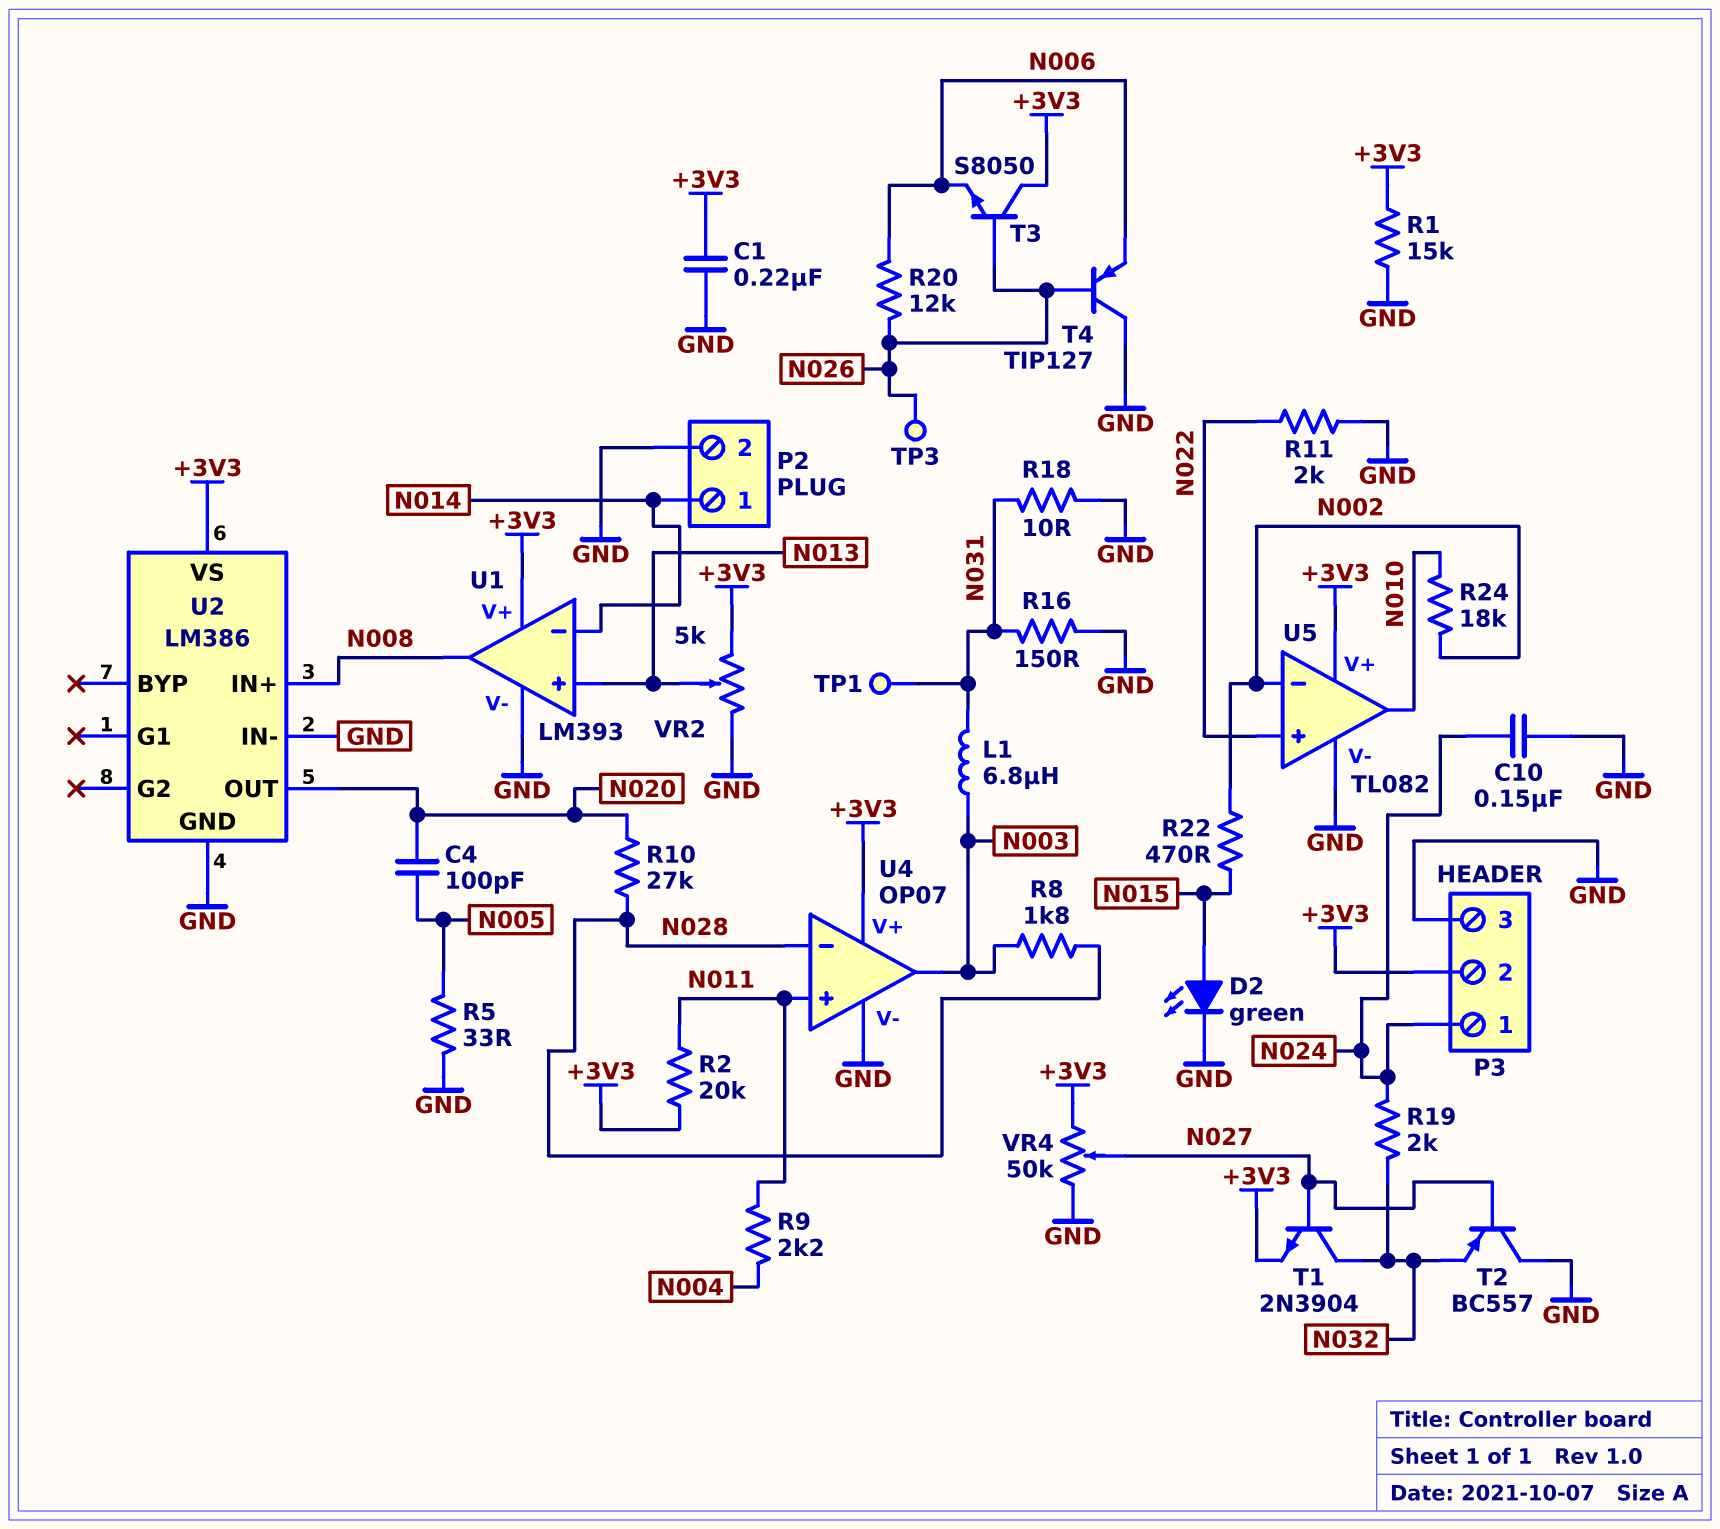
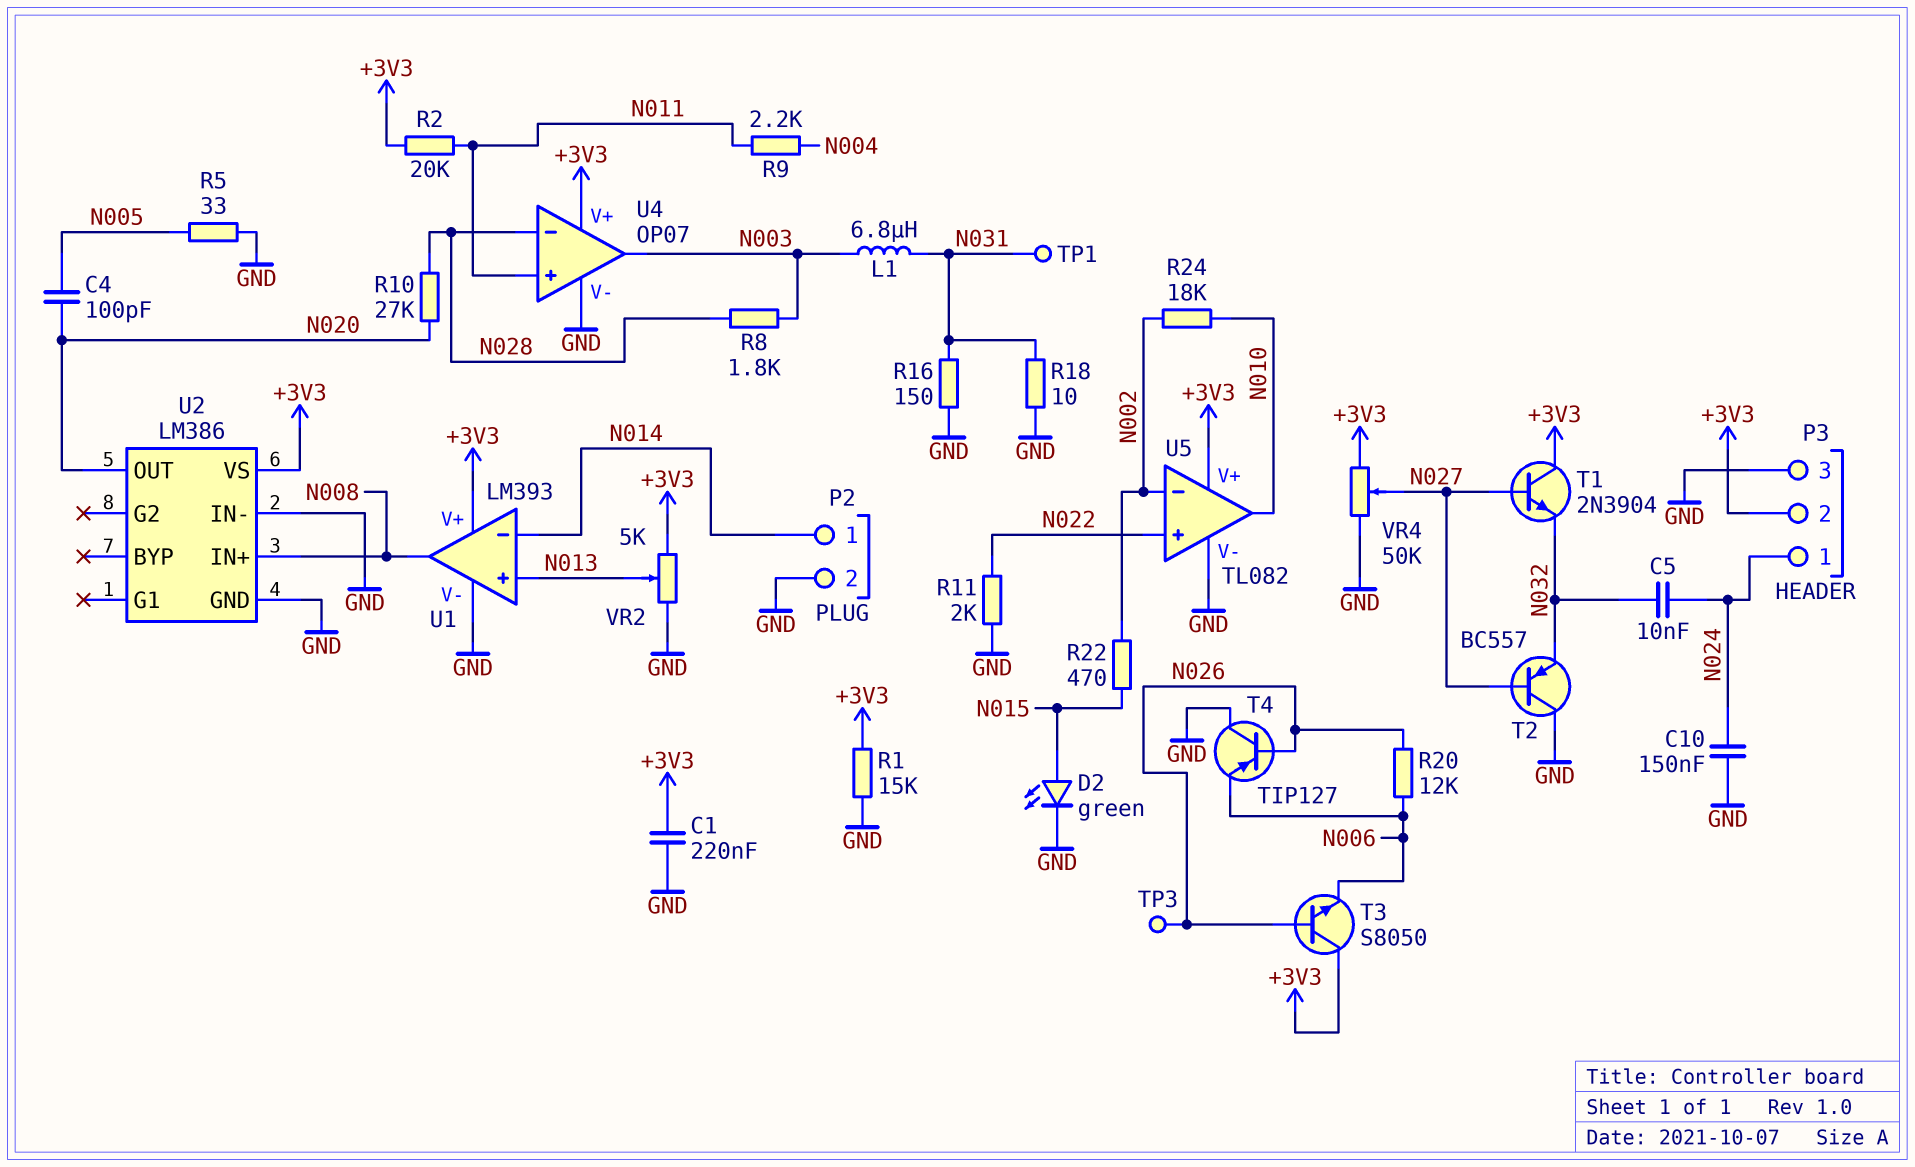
C5: none -> 10nF (N024, N032)
R19: 2k (N024, N032) -> none
T1: NPN 2N3904 (B N027, C N032, E +3V3) -> NPN 2N3904 (B N027, C +3V3, E N032)

